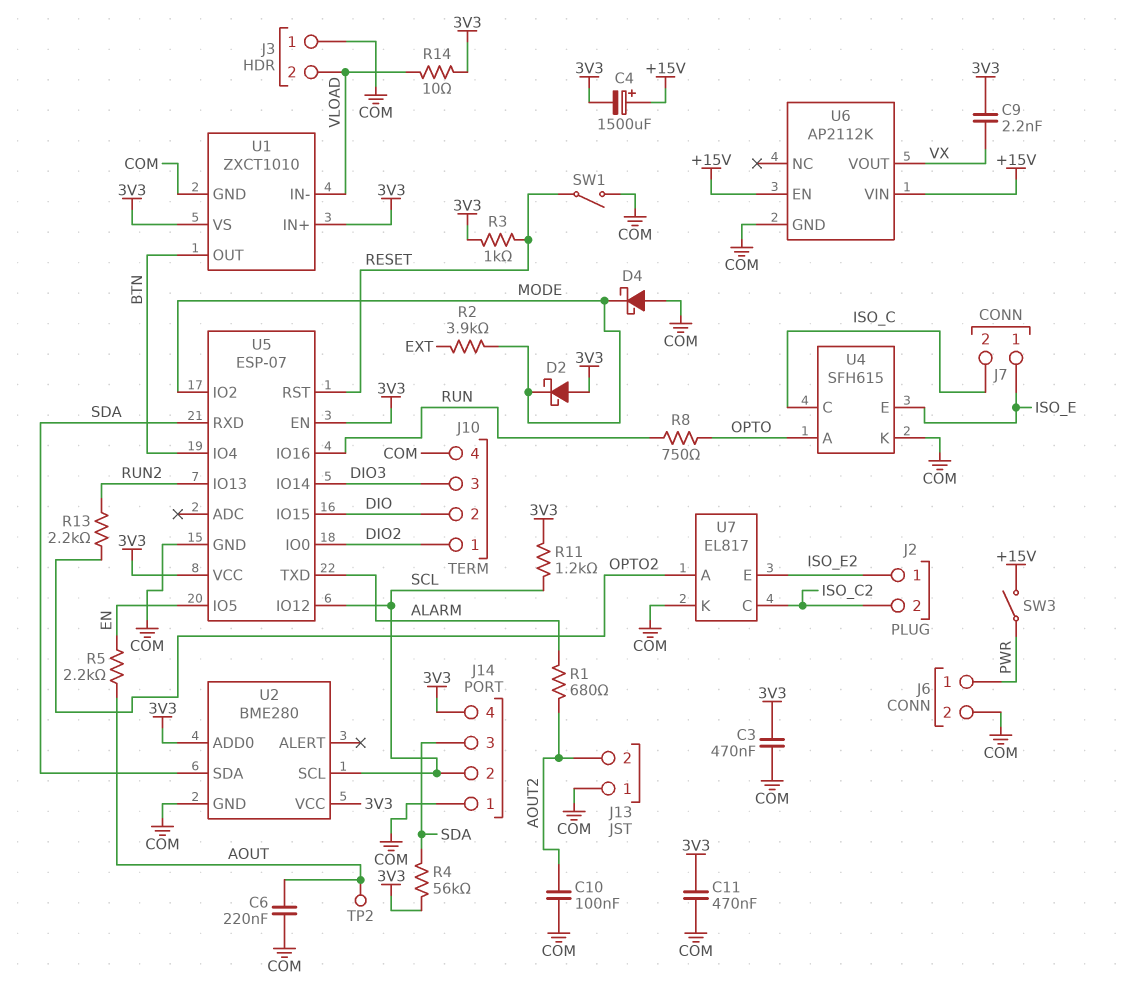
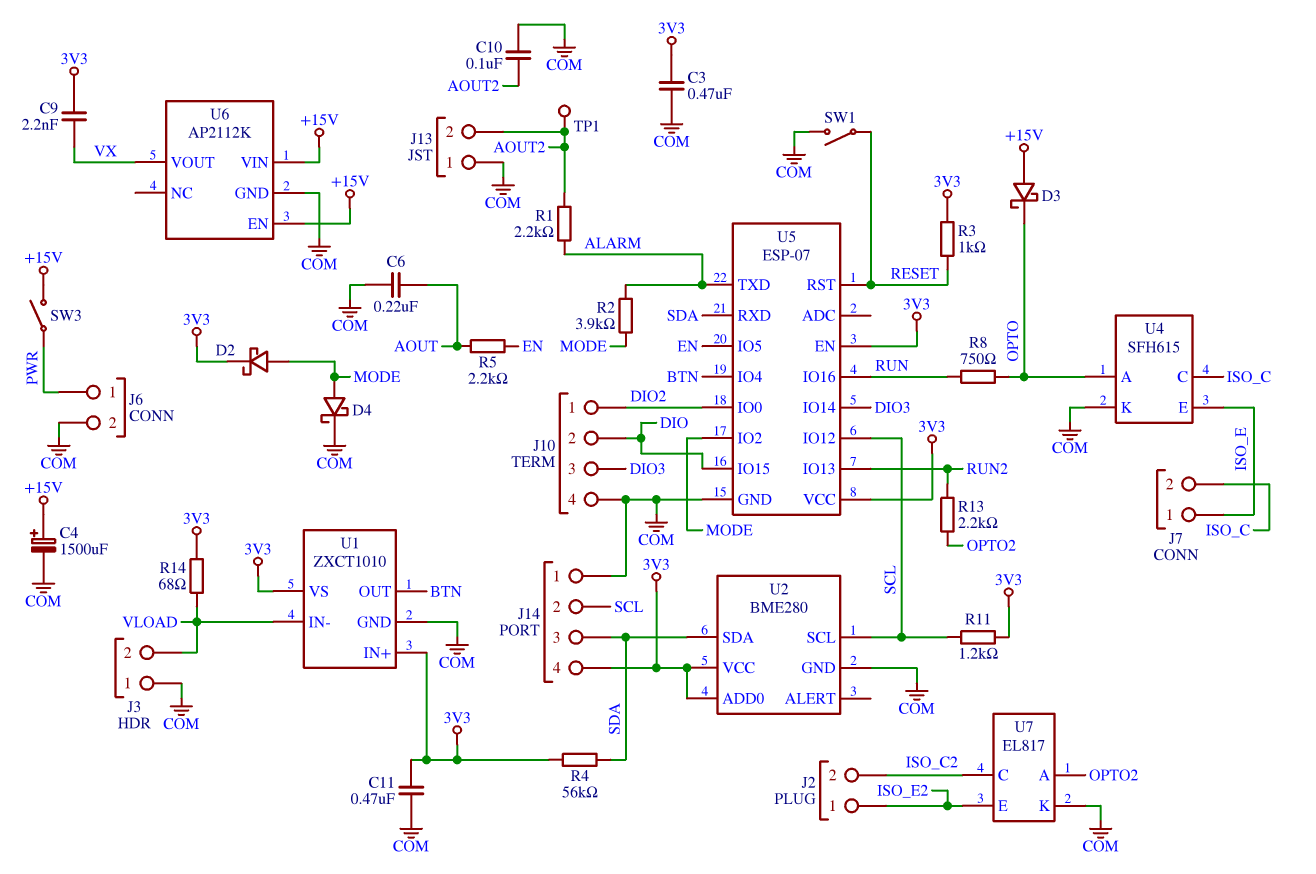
C4: 1500uF (plus +15V, minus 3V3) -> 1500uF (plus +15V, minus COM)
D2: schottky (A 3V3, K MODE) -> schottky (A MODE, K 3V3)
D3: none -> schottky (A +15V, K OPTO)
D4: schottky (A COM, K MODE) -> schottky (A MODE, K COM)
R1: 680 (ALARM, AOUT2) -> 2.2k (ALARM, AOUT2)
R2: 3.9k (EXT, MODE) -> 3.9k (ALARM, MODE)
R14: 10 (3V3, VLOAD) -> 68 (3V3, VLOAD)
TP1: none -> test point (AOUT2)
TP2: test point (AOUT) -> none

